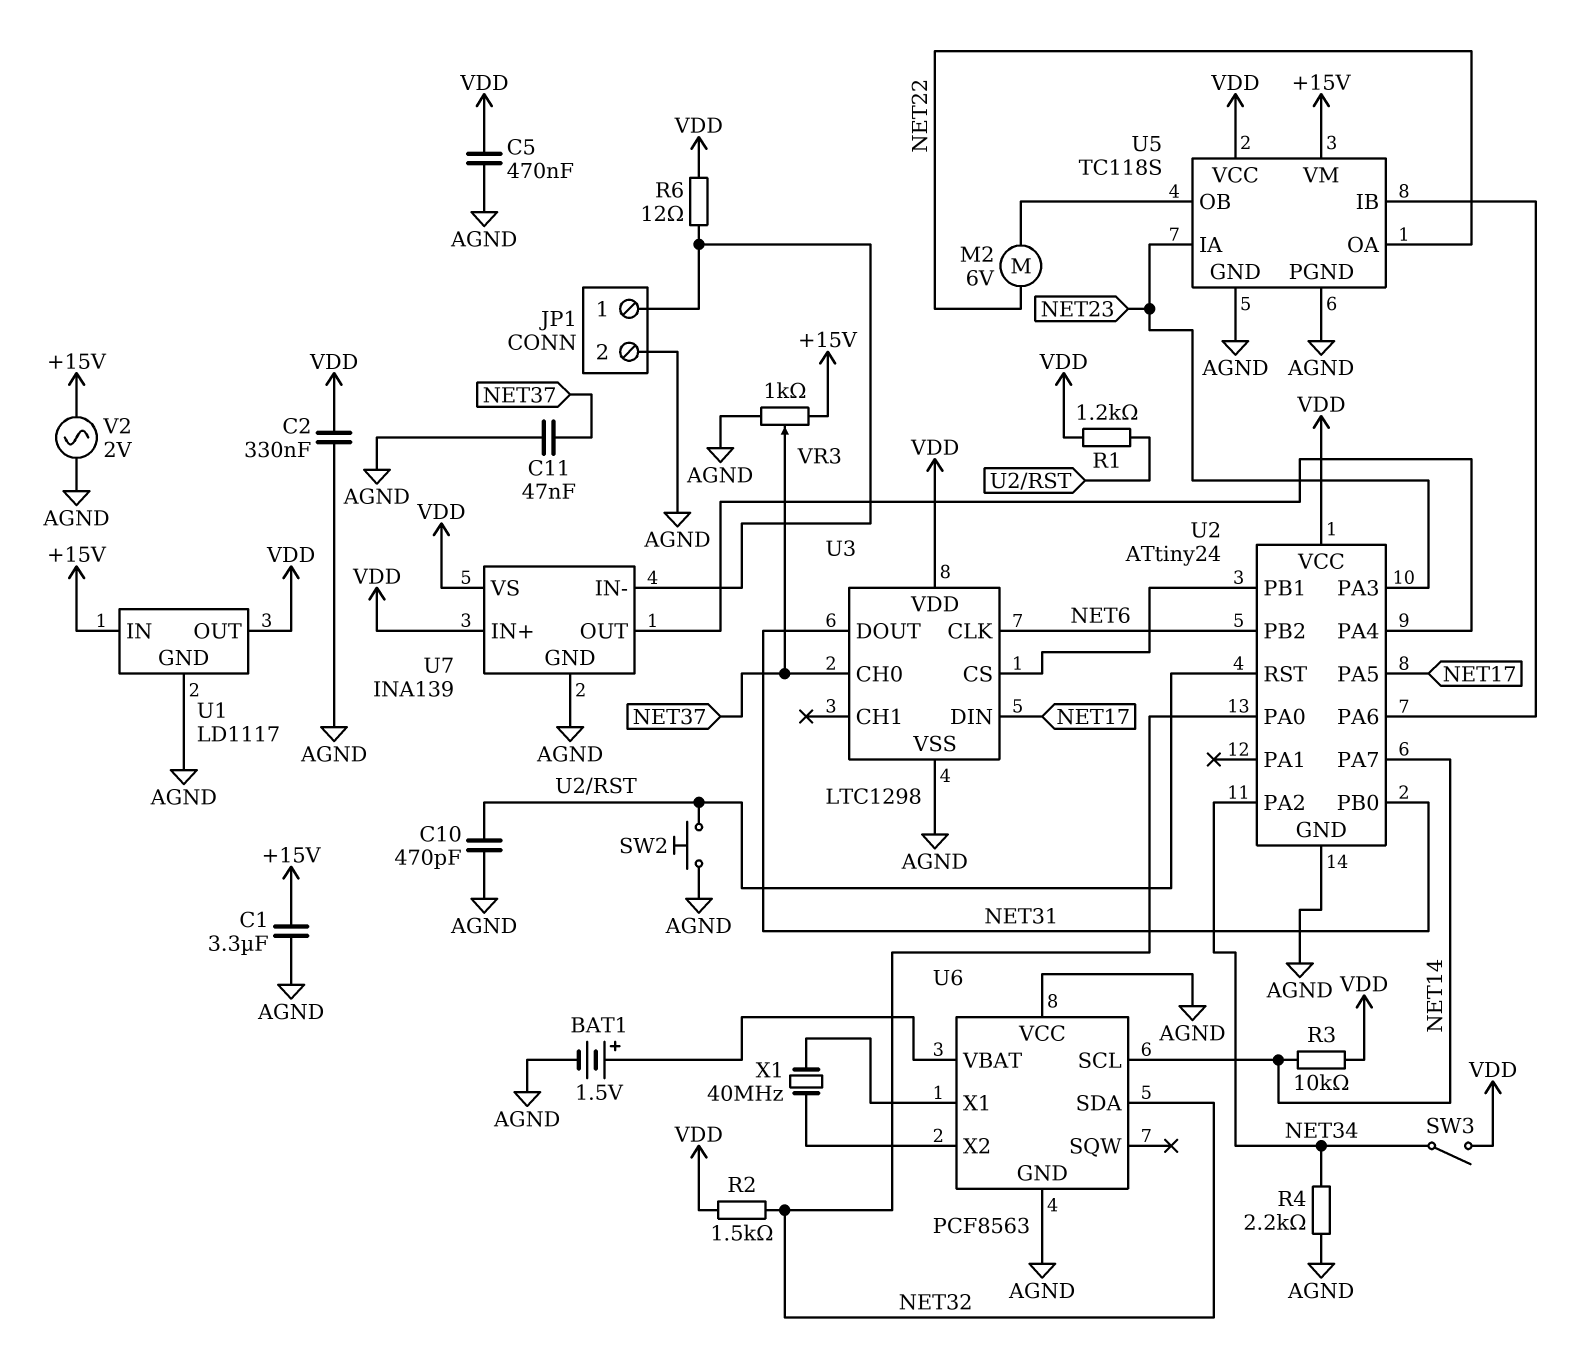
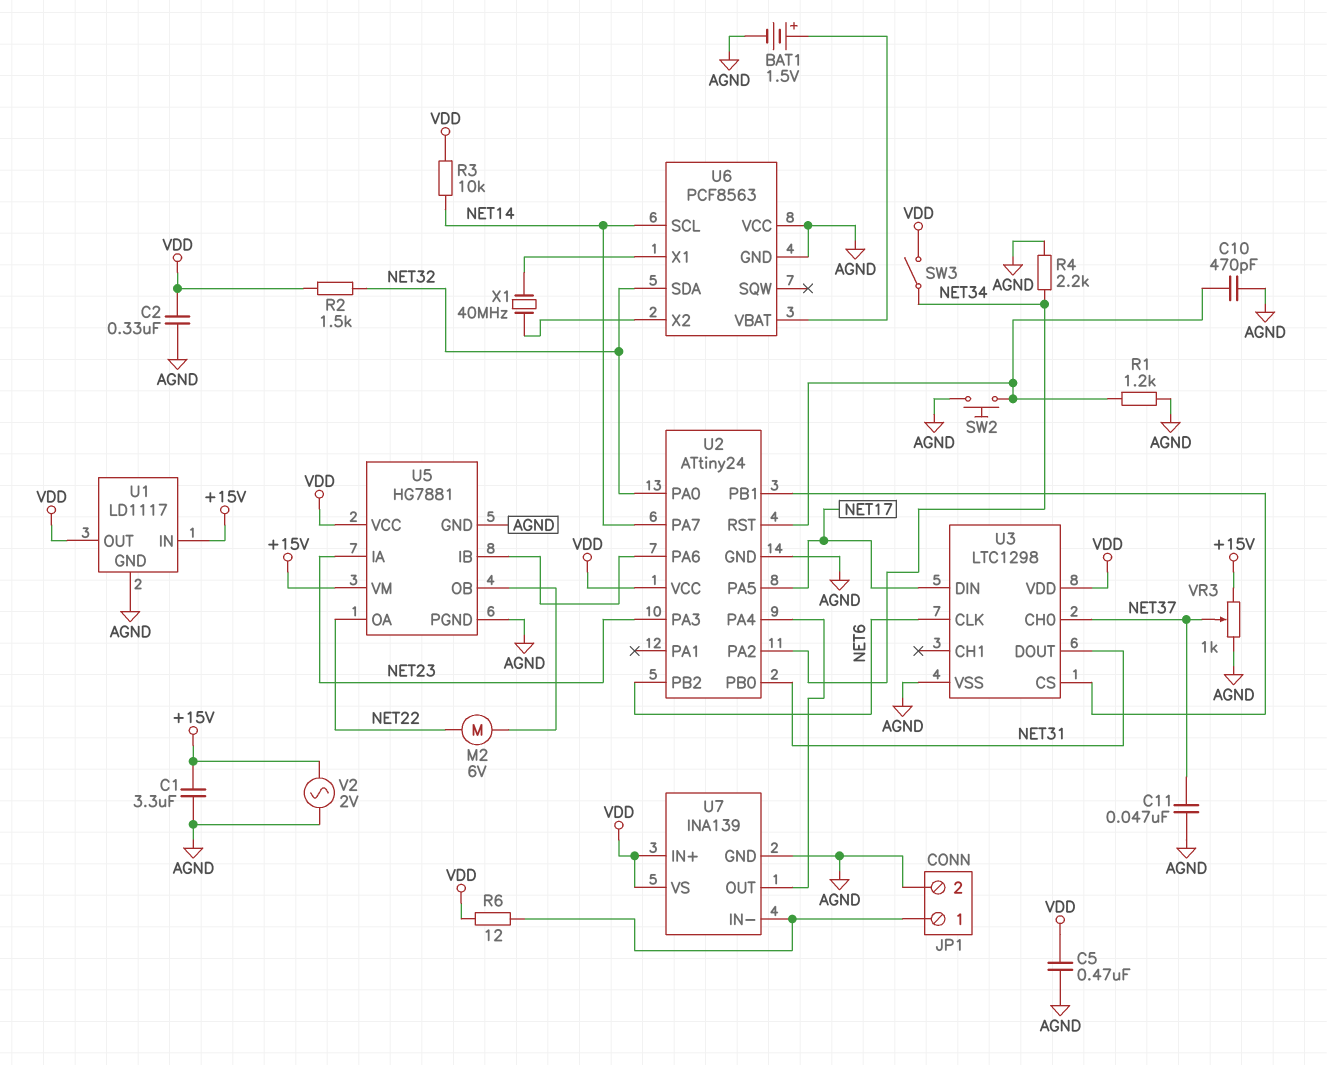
R1: 1.2k (U2/RST, VDD) -> 1.2k (AGND, U2/RST)
U5: TC118S -> HG7881

